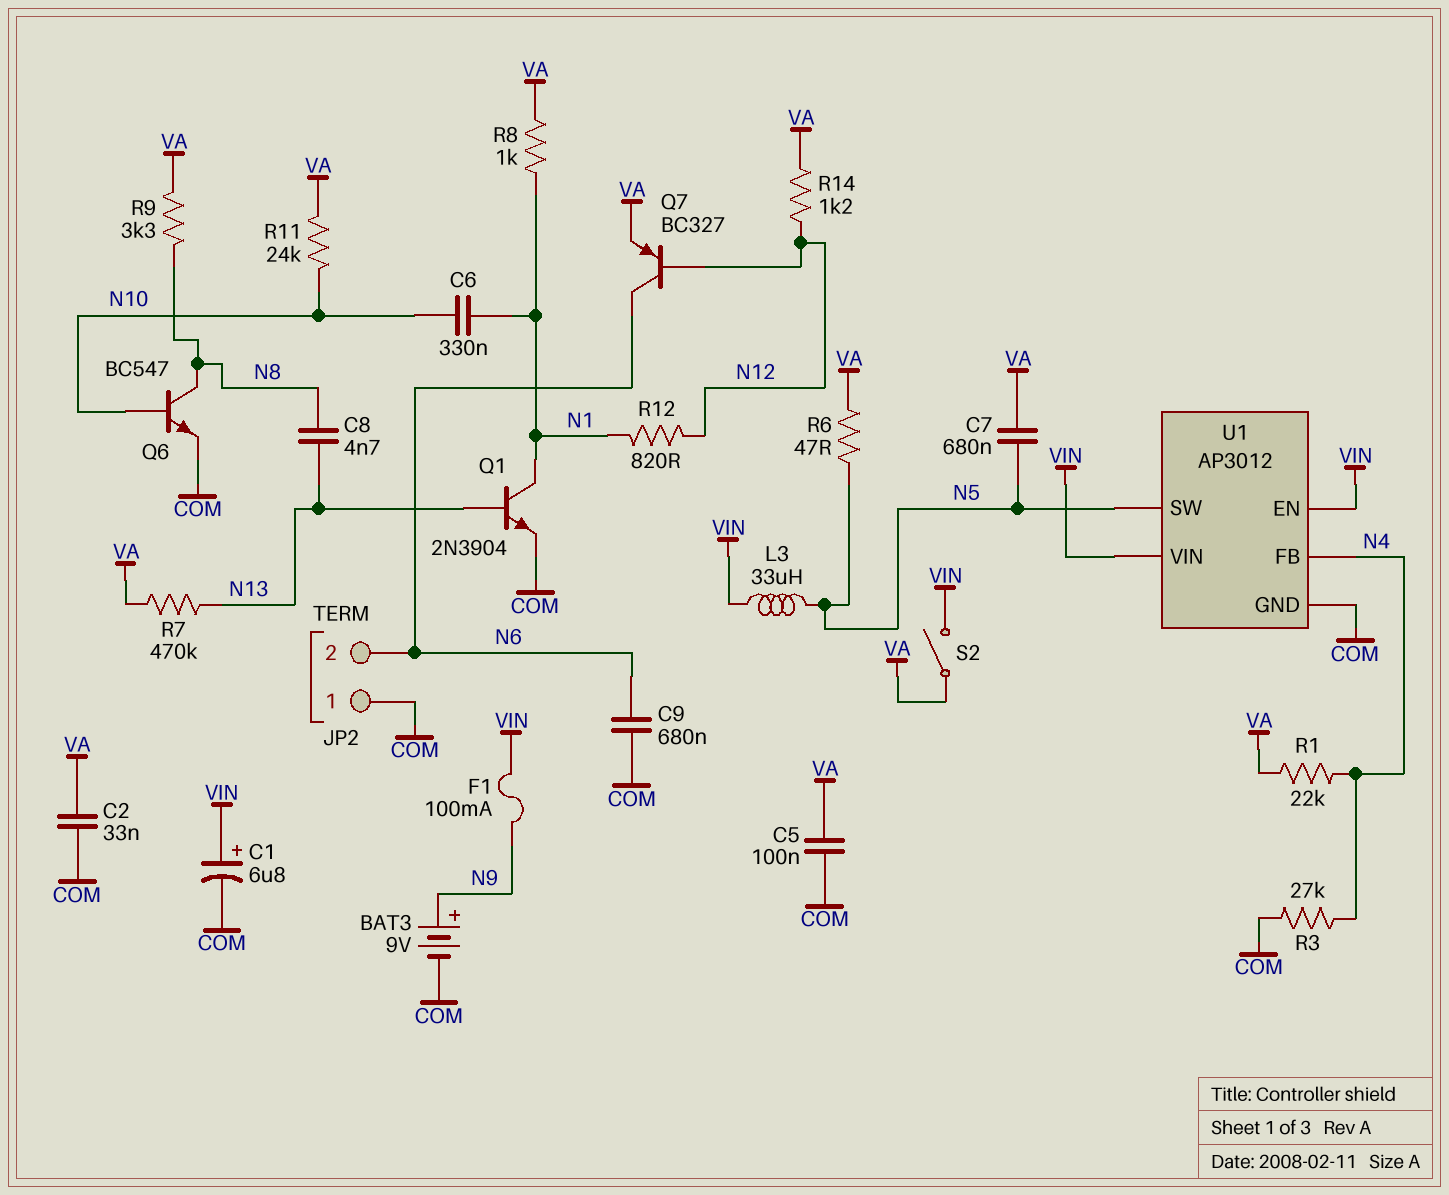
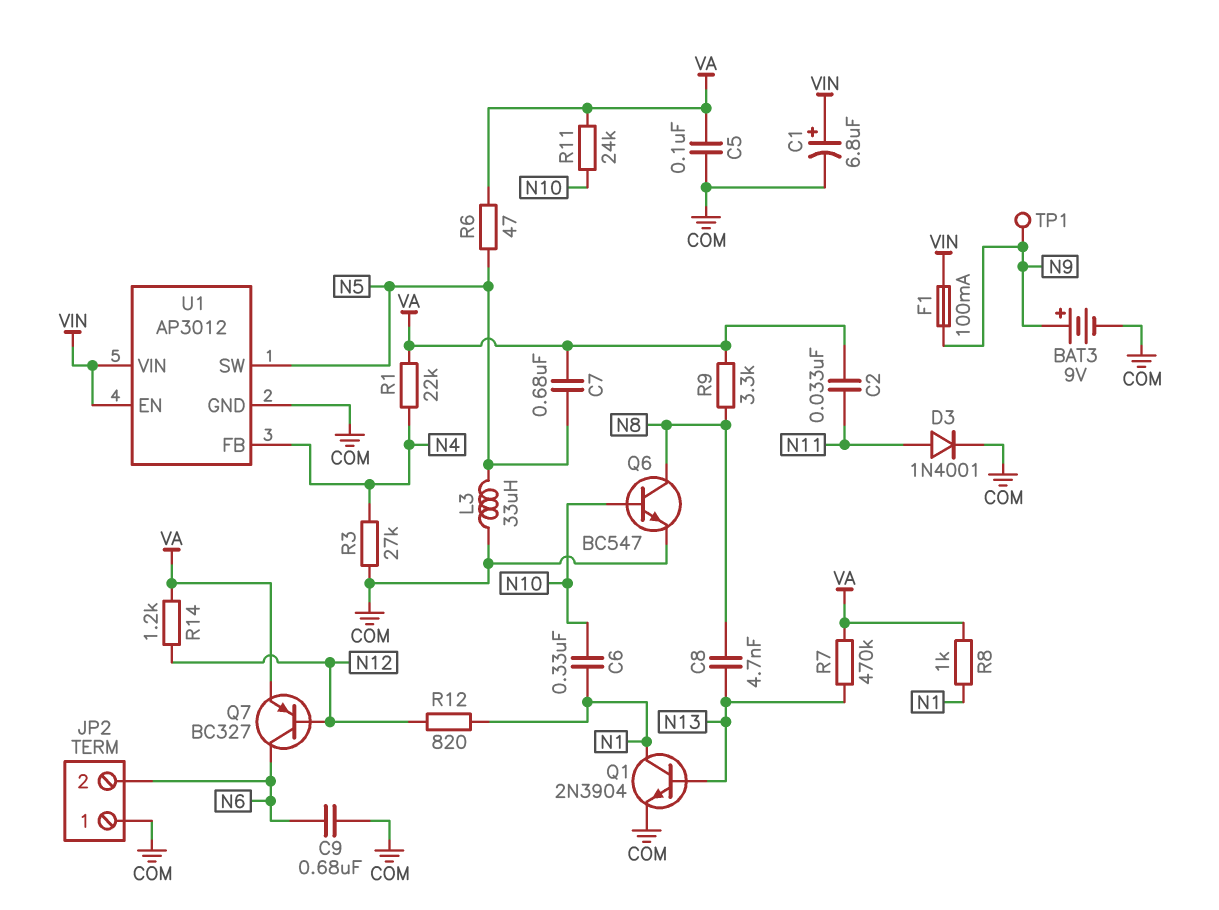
C2: 33nF (COM, VA) -> 33nF (N11, VA)
D3: none -> diode 1N4001 (A N11, K COM)
L3: 33uH (N5, VIN) -> 33uH (COM, N5)
S2: switch (VA, VIN) -> none
TP1: none -> test point (N9)

